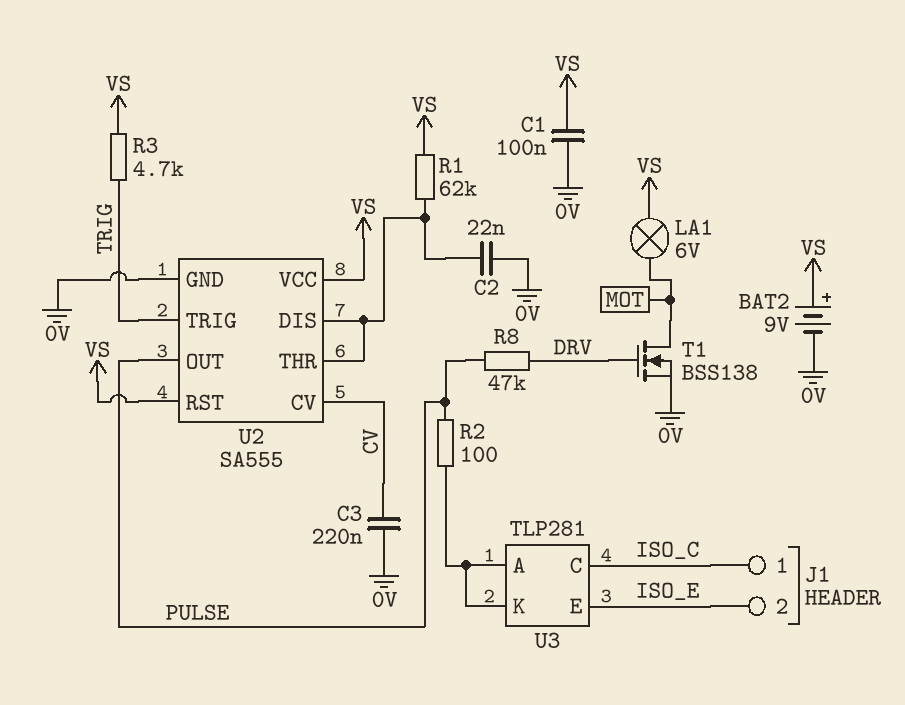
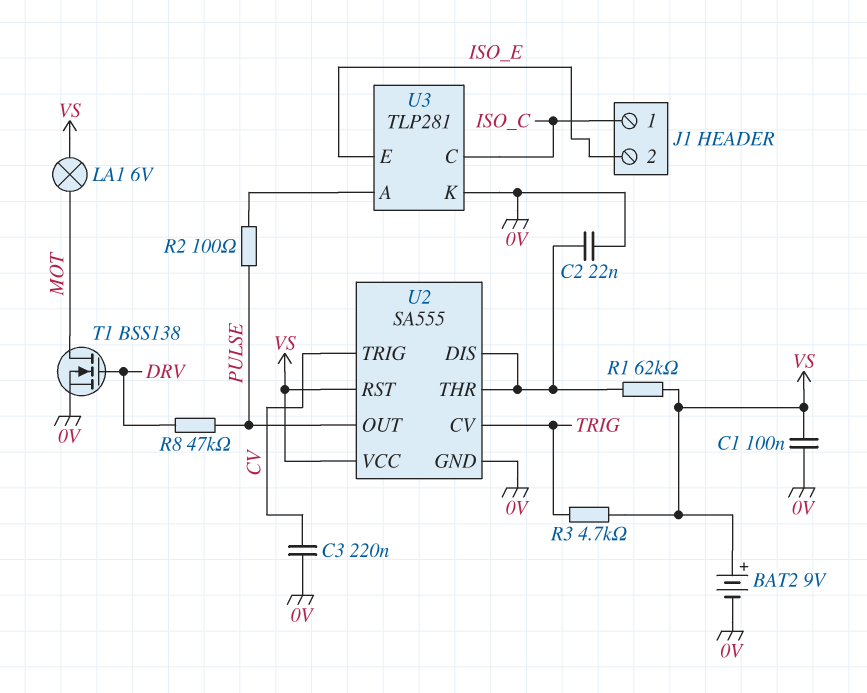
U2 pin CV: CV -> TRIG
U2 pin TRIG: TRIG -> CV
U3 pin K: U3/A -> 0V

